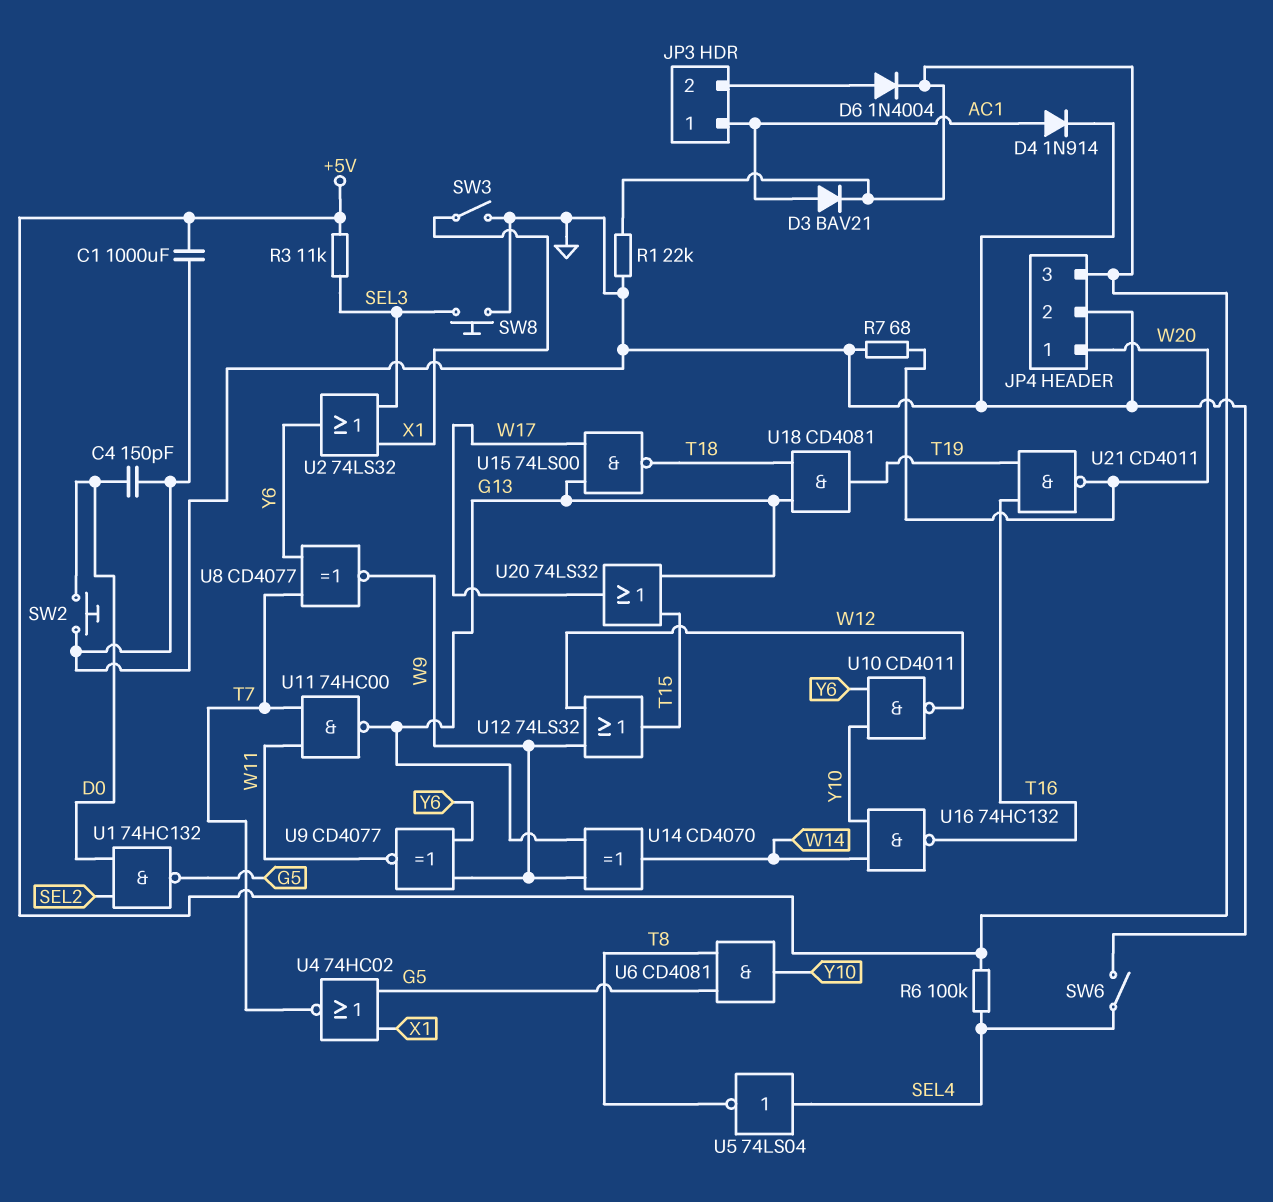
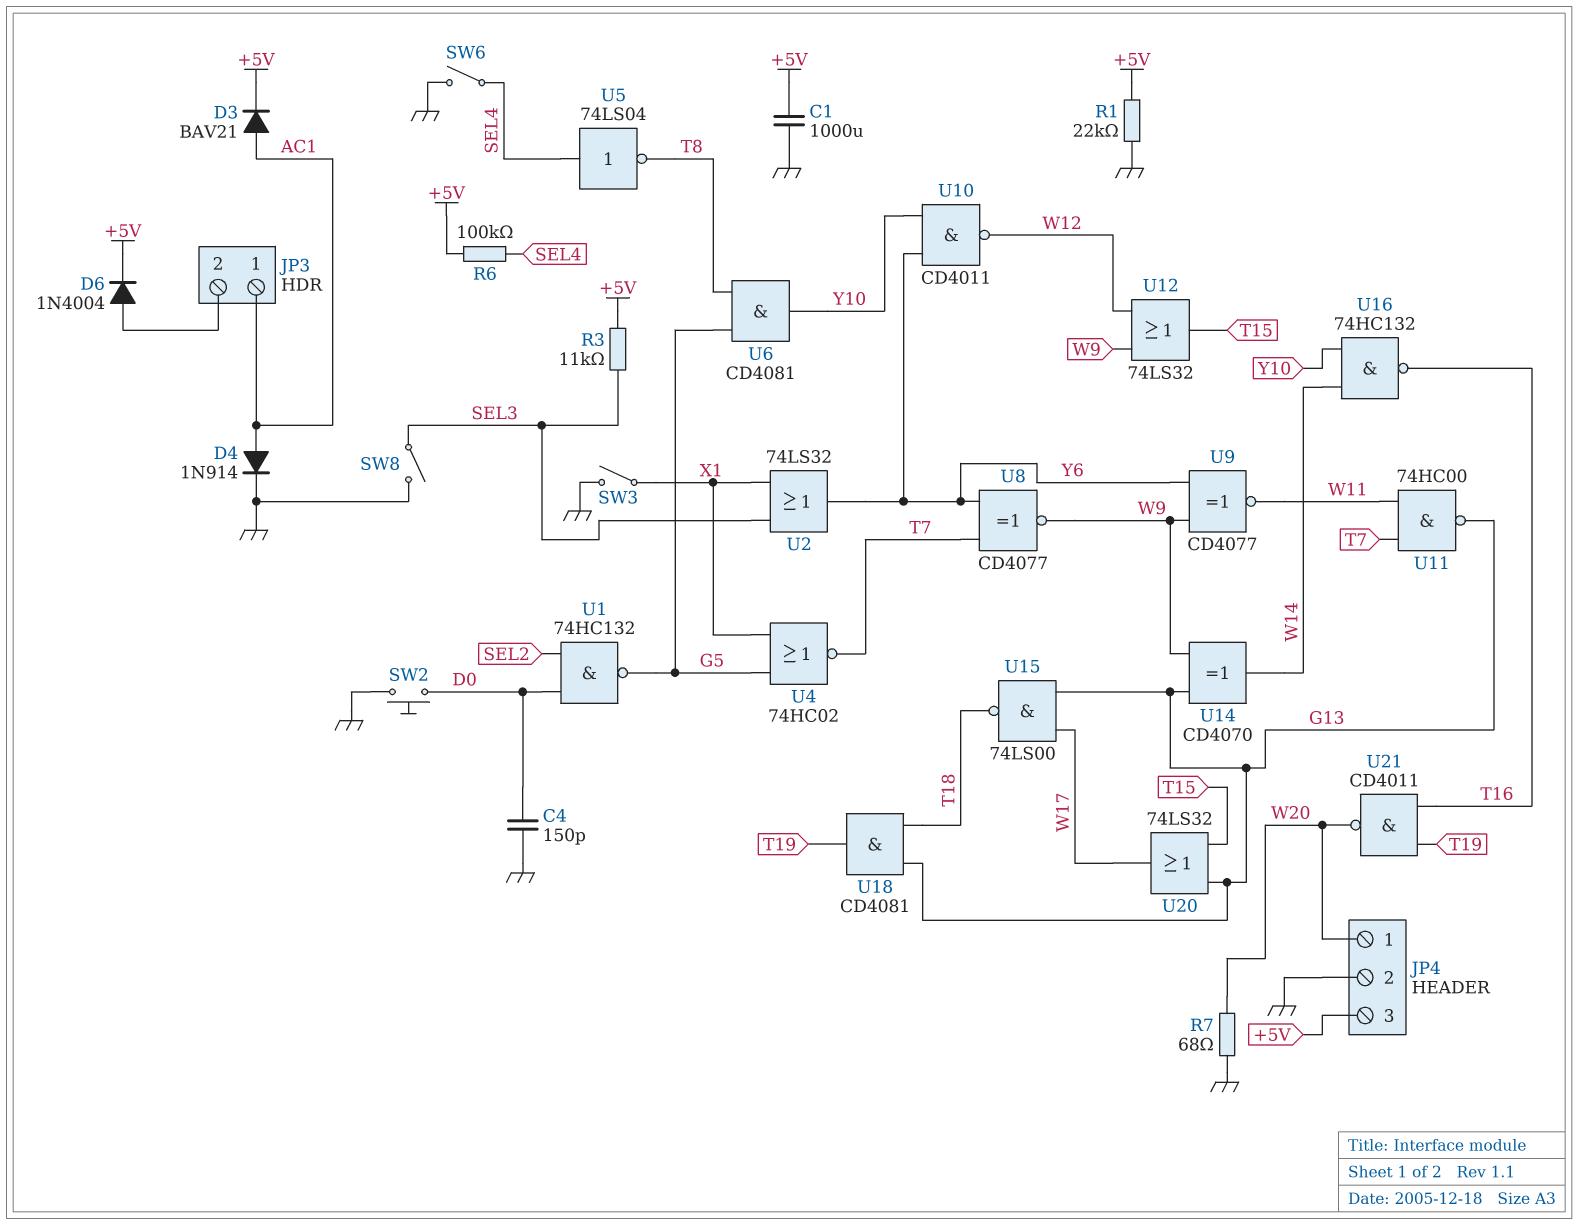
SW8: button (GND, SEL3) -> switch (GND, SEL3)

